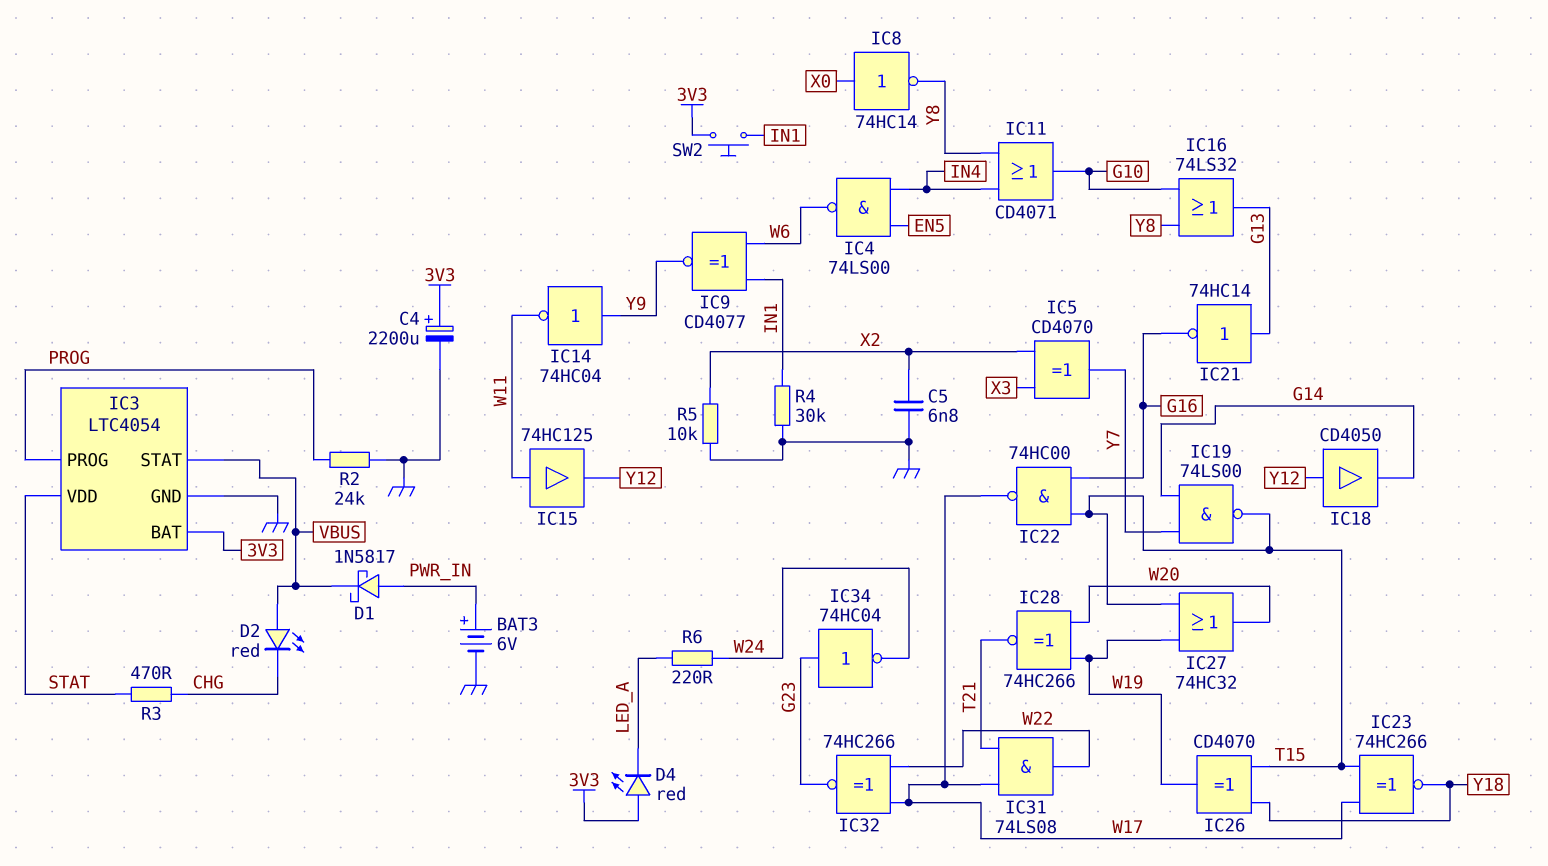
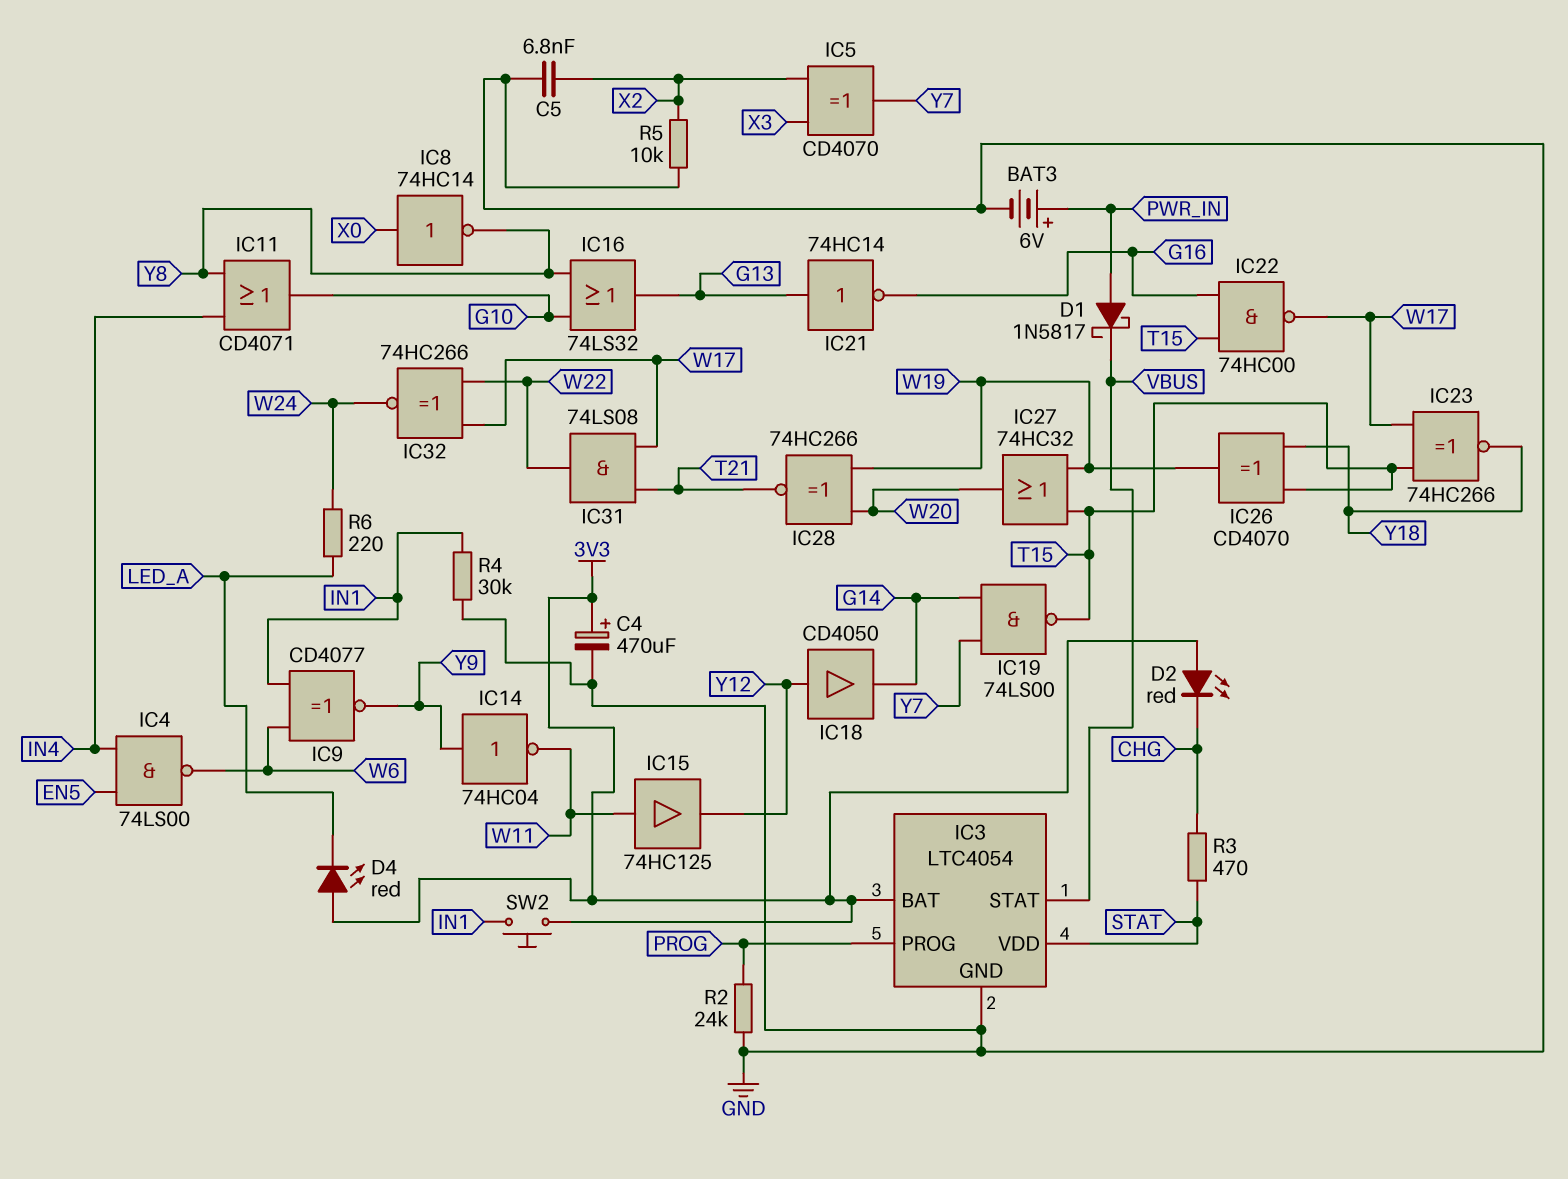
C4: 2200uF (plus 3V3, minus GND) -> 470uF (plus 3V3, minus GND)
D2: LED red (A VBUS, K CHG) -> LED red (A 3V3, K CHG)
IC32: XNOR 74HC266 (in W17, in W22, out G23) -> XNOR 74HC266 (in W17, in W22, out W24)
IC34: NOT 74HC04 (in G23, out W24) -> none

